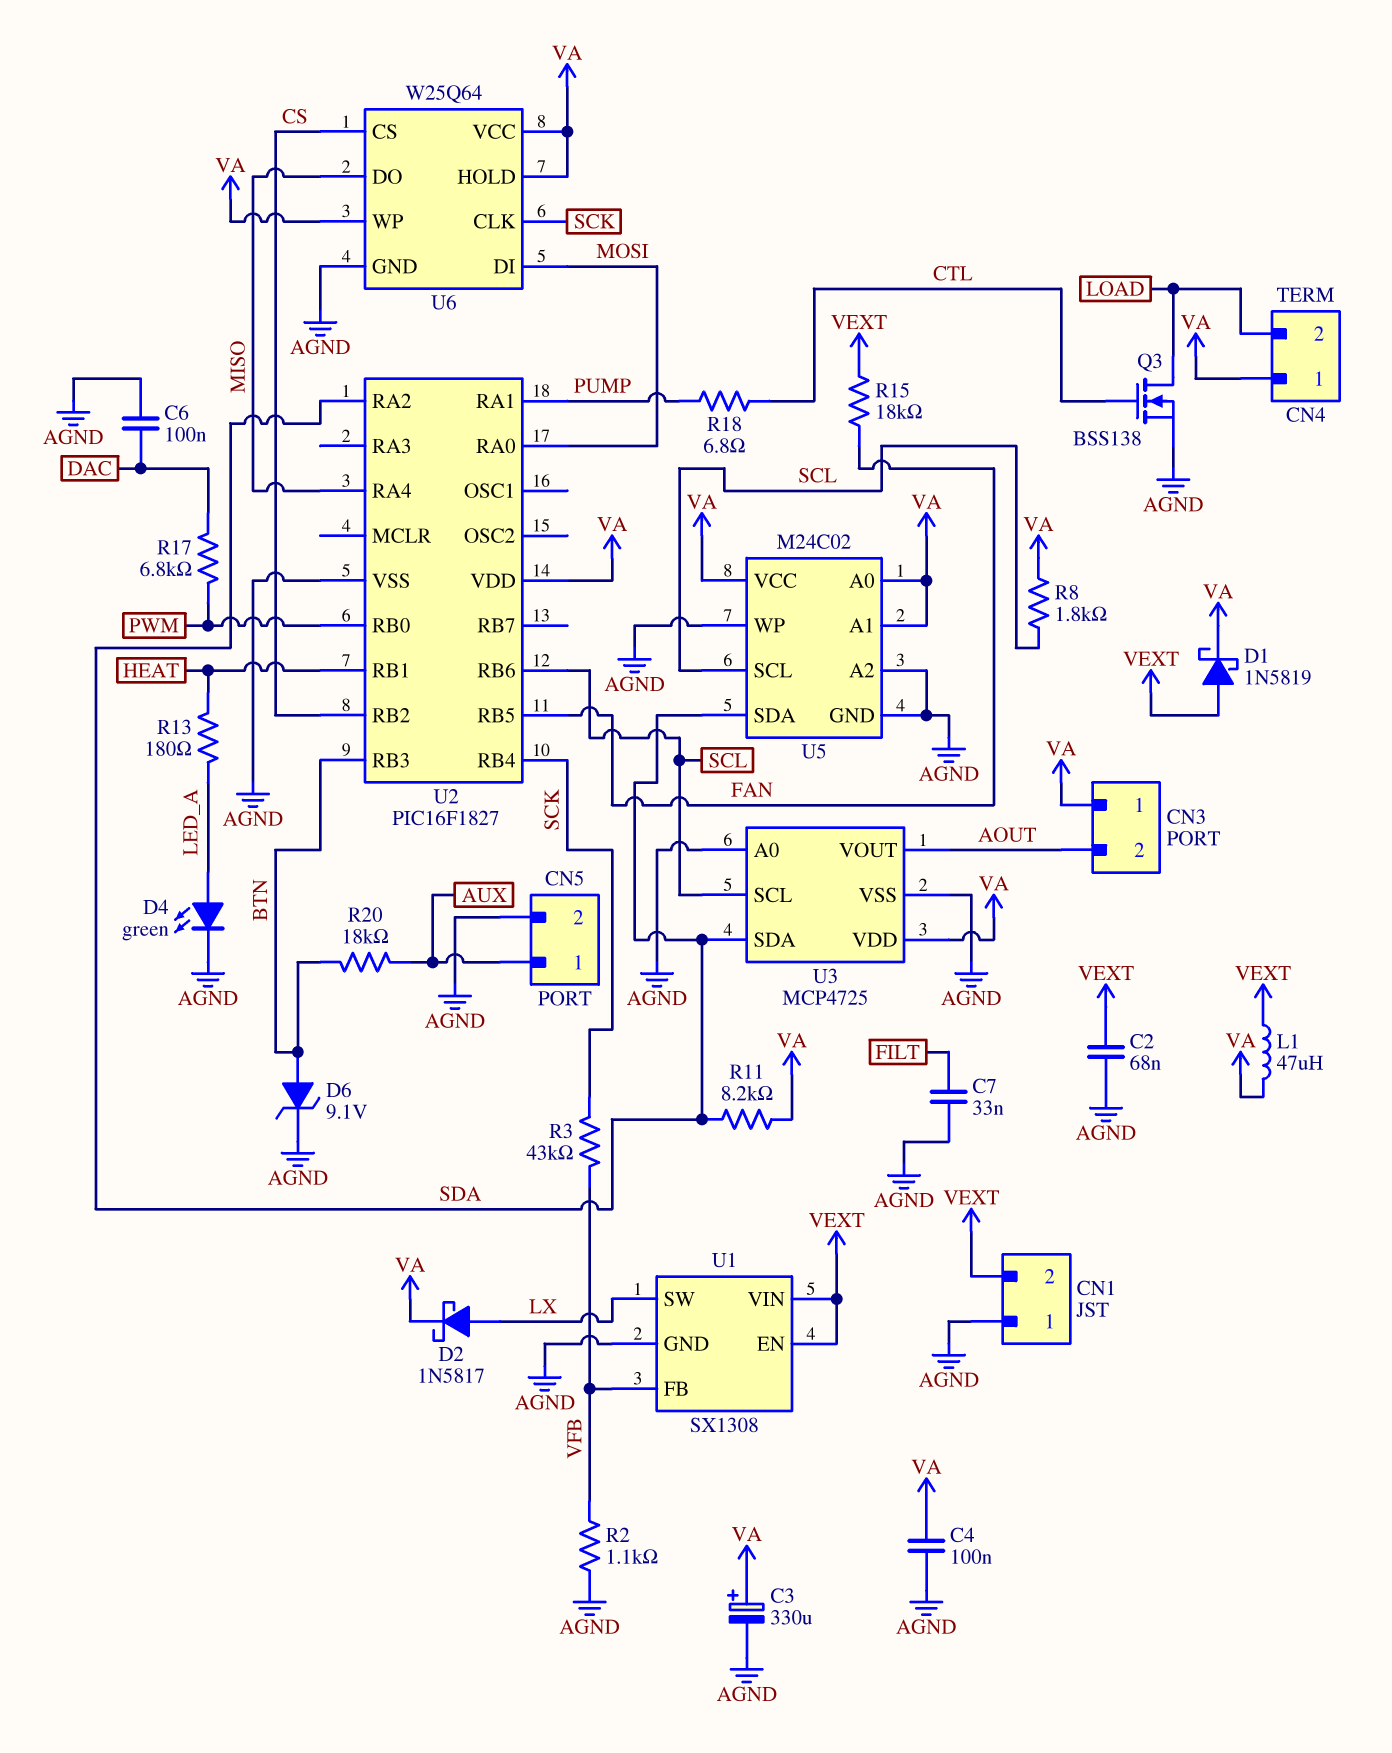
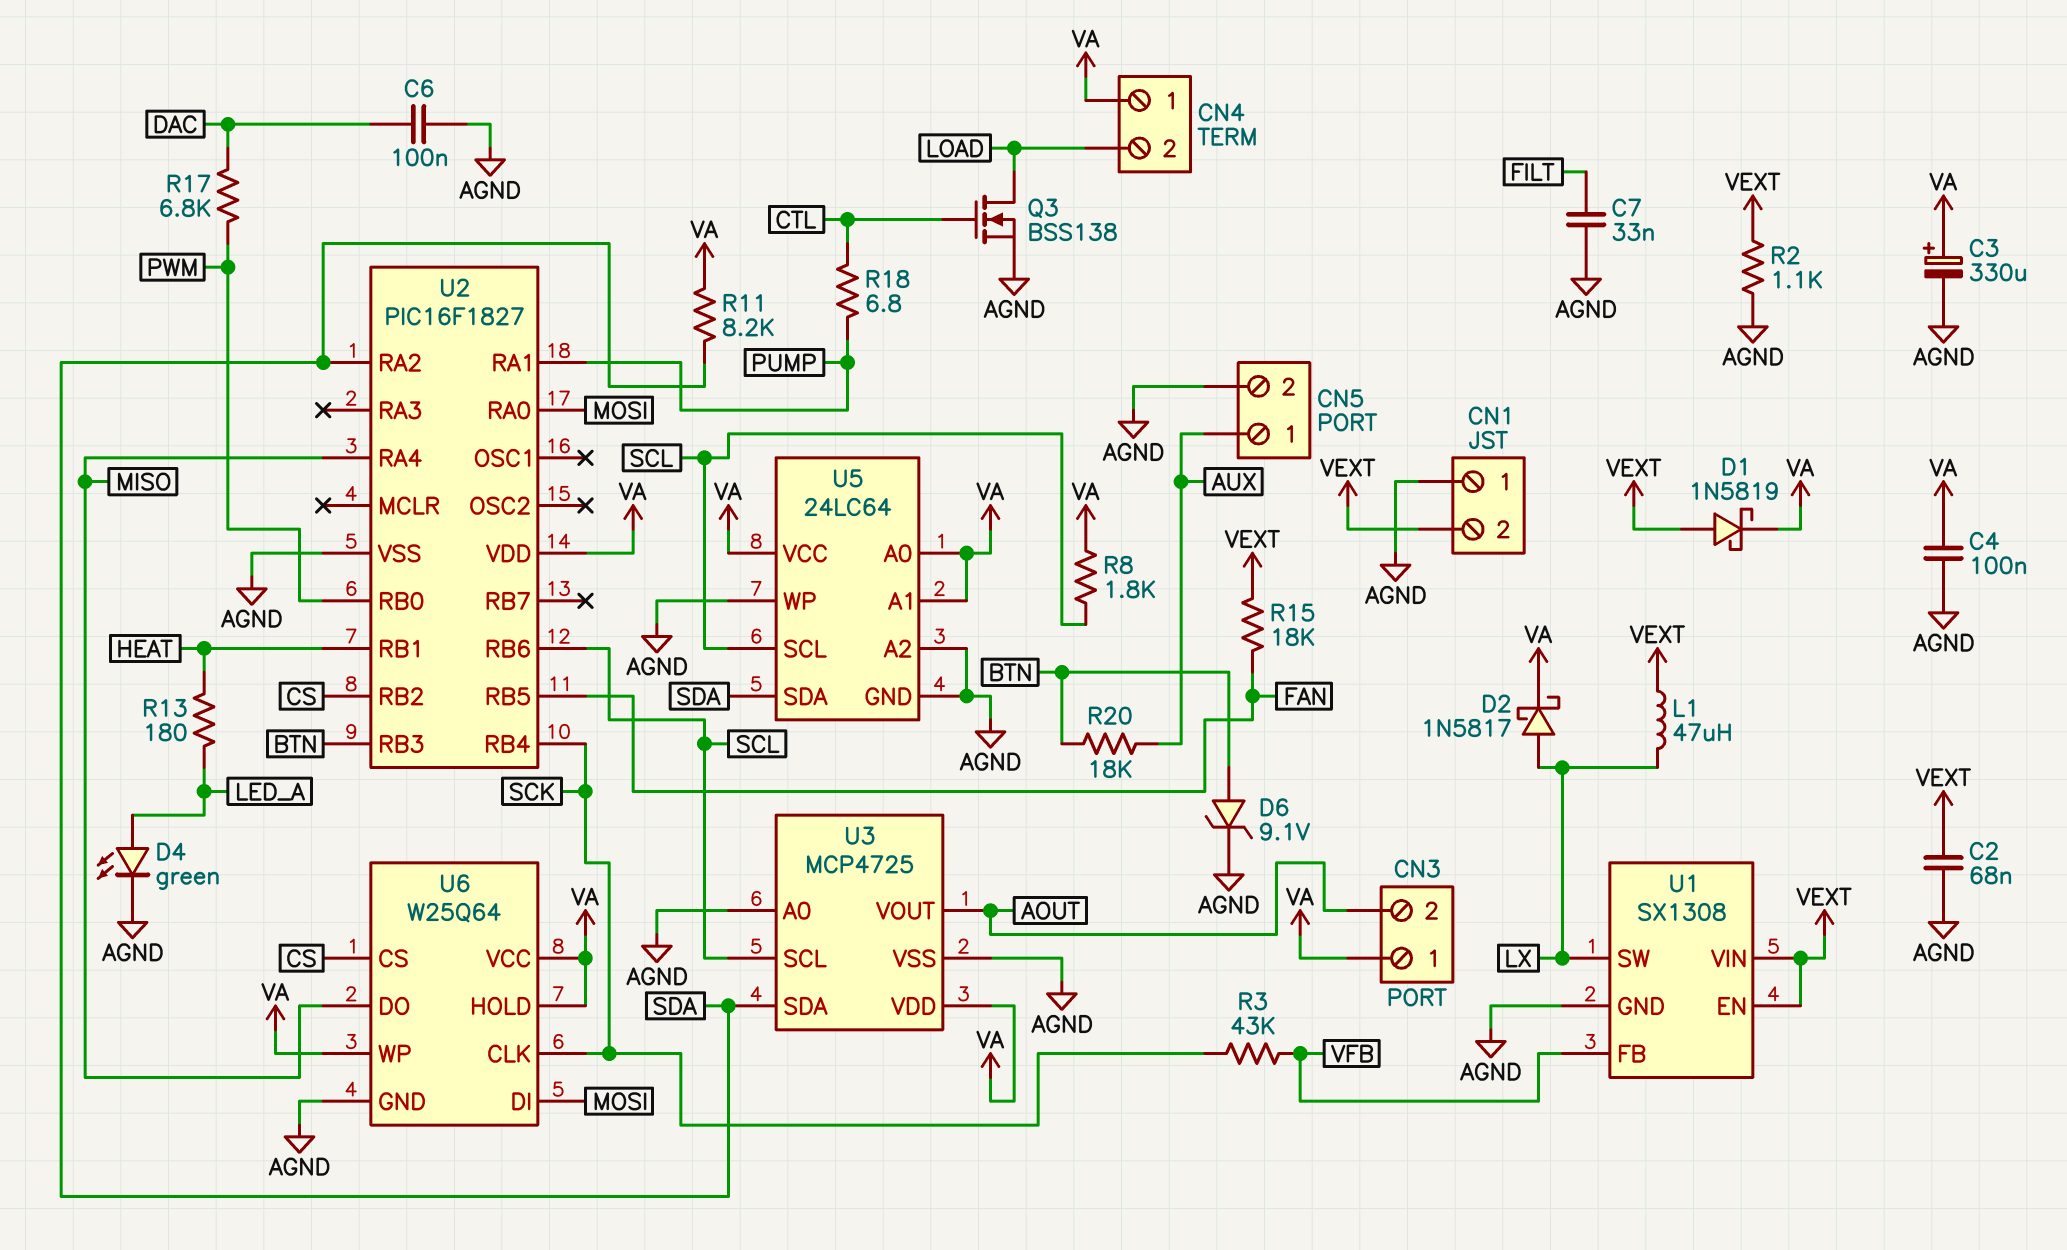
L1: 47uH (VA, VEXT) -> 47uH (LX, VEXT)
R2: 1.1k (AGND, VFB) -> 1.1k (AGND, VEXT)
U5: M24C02 -> 24LC64

